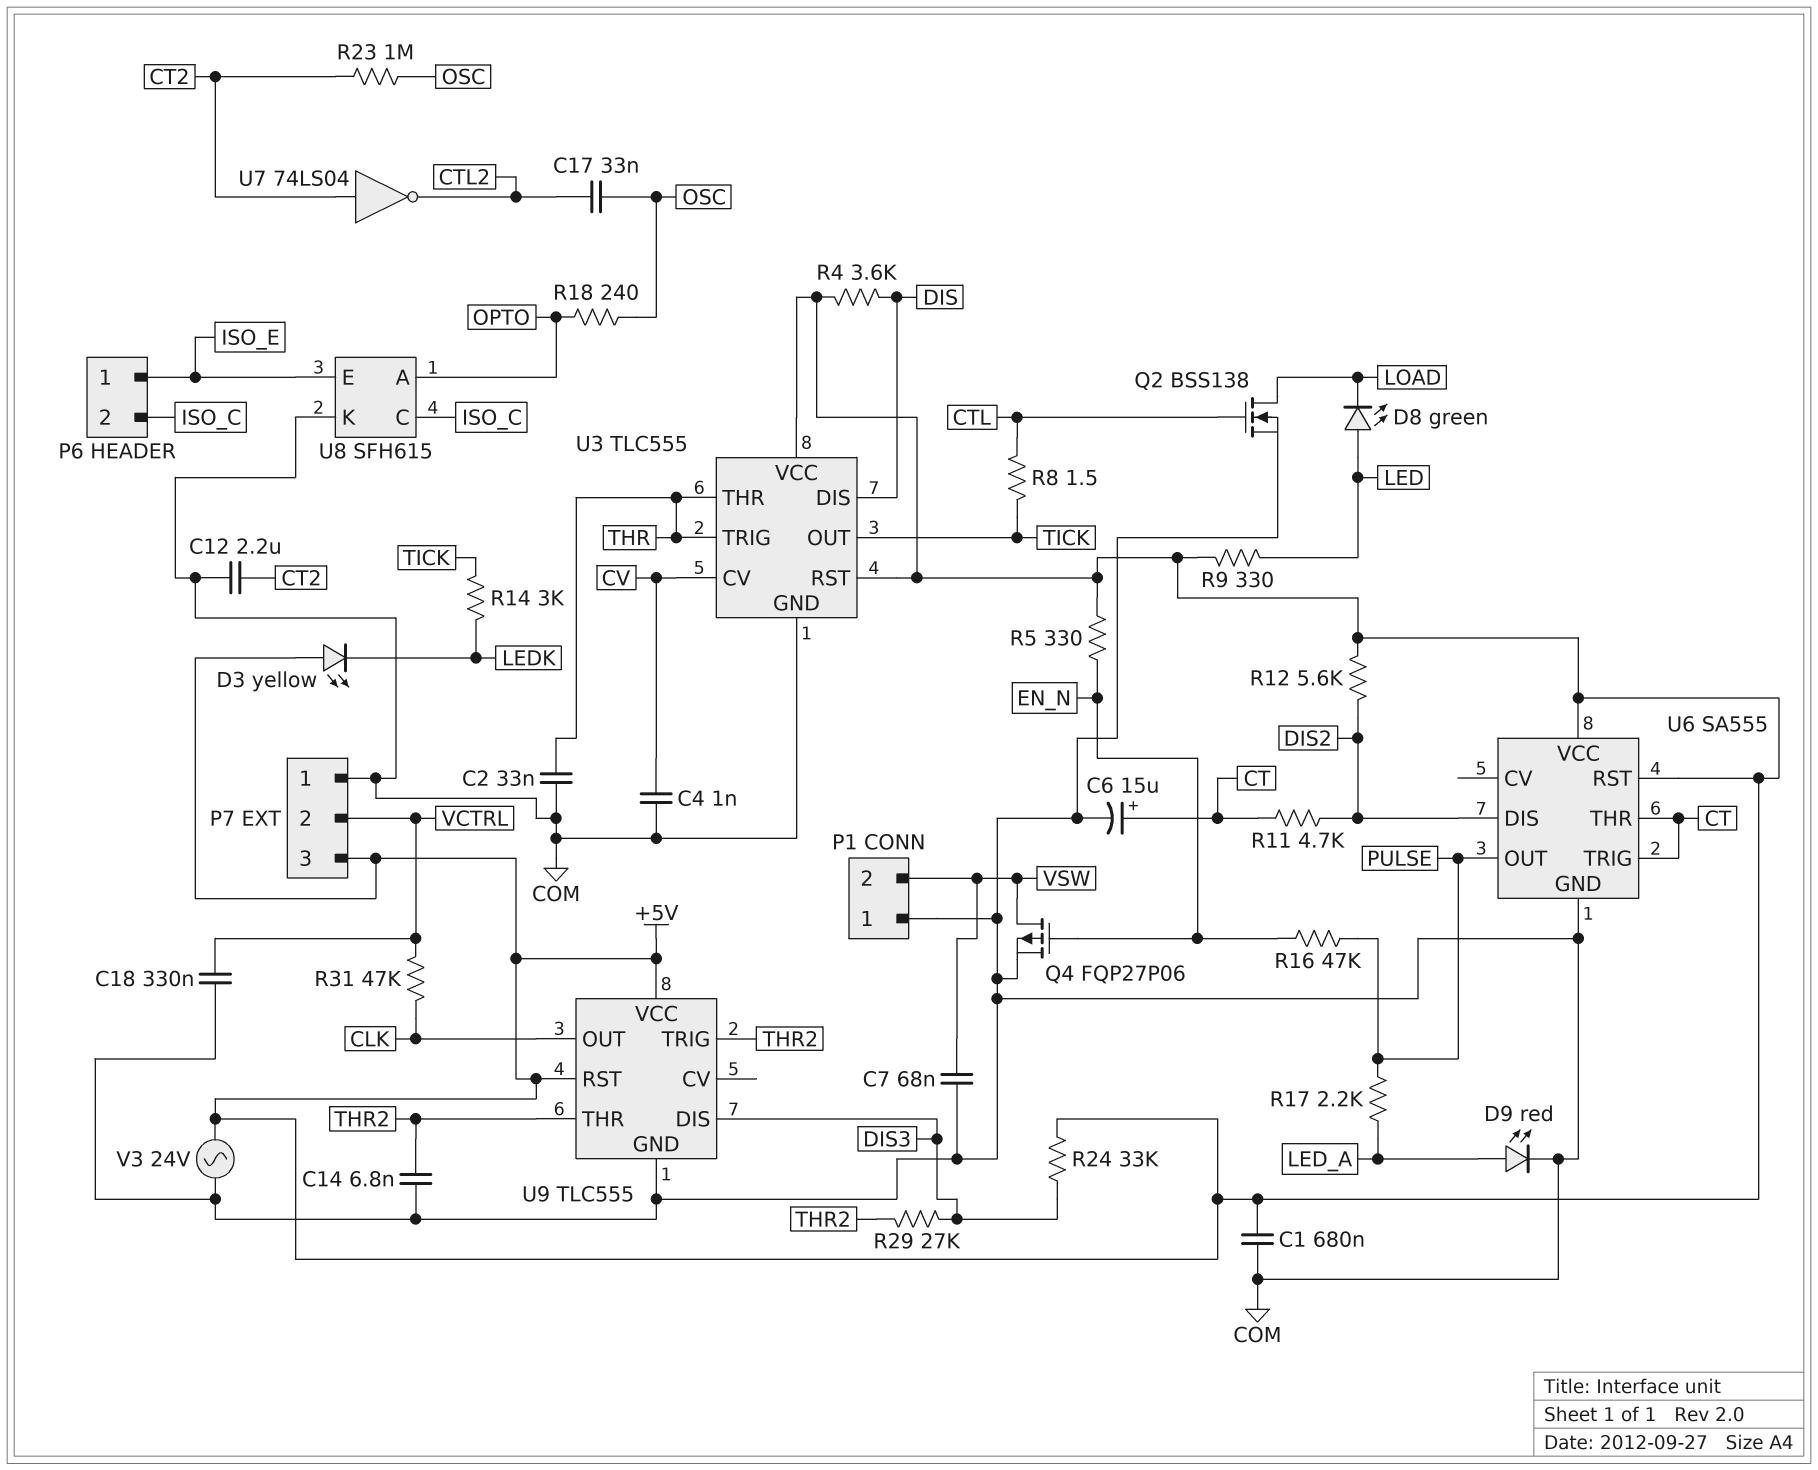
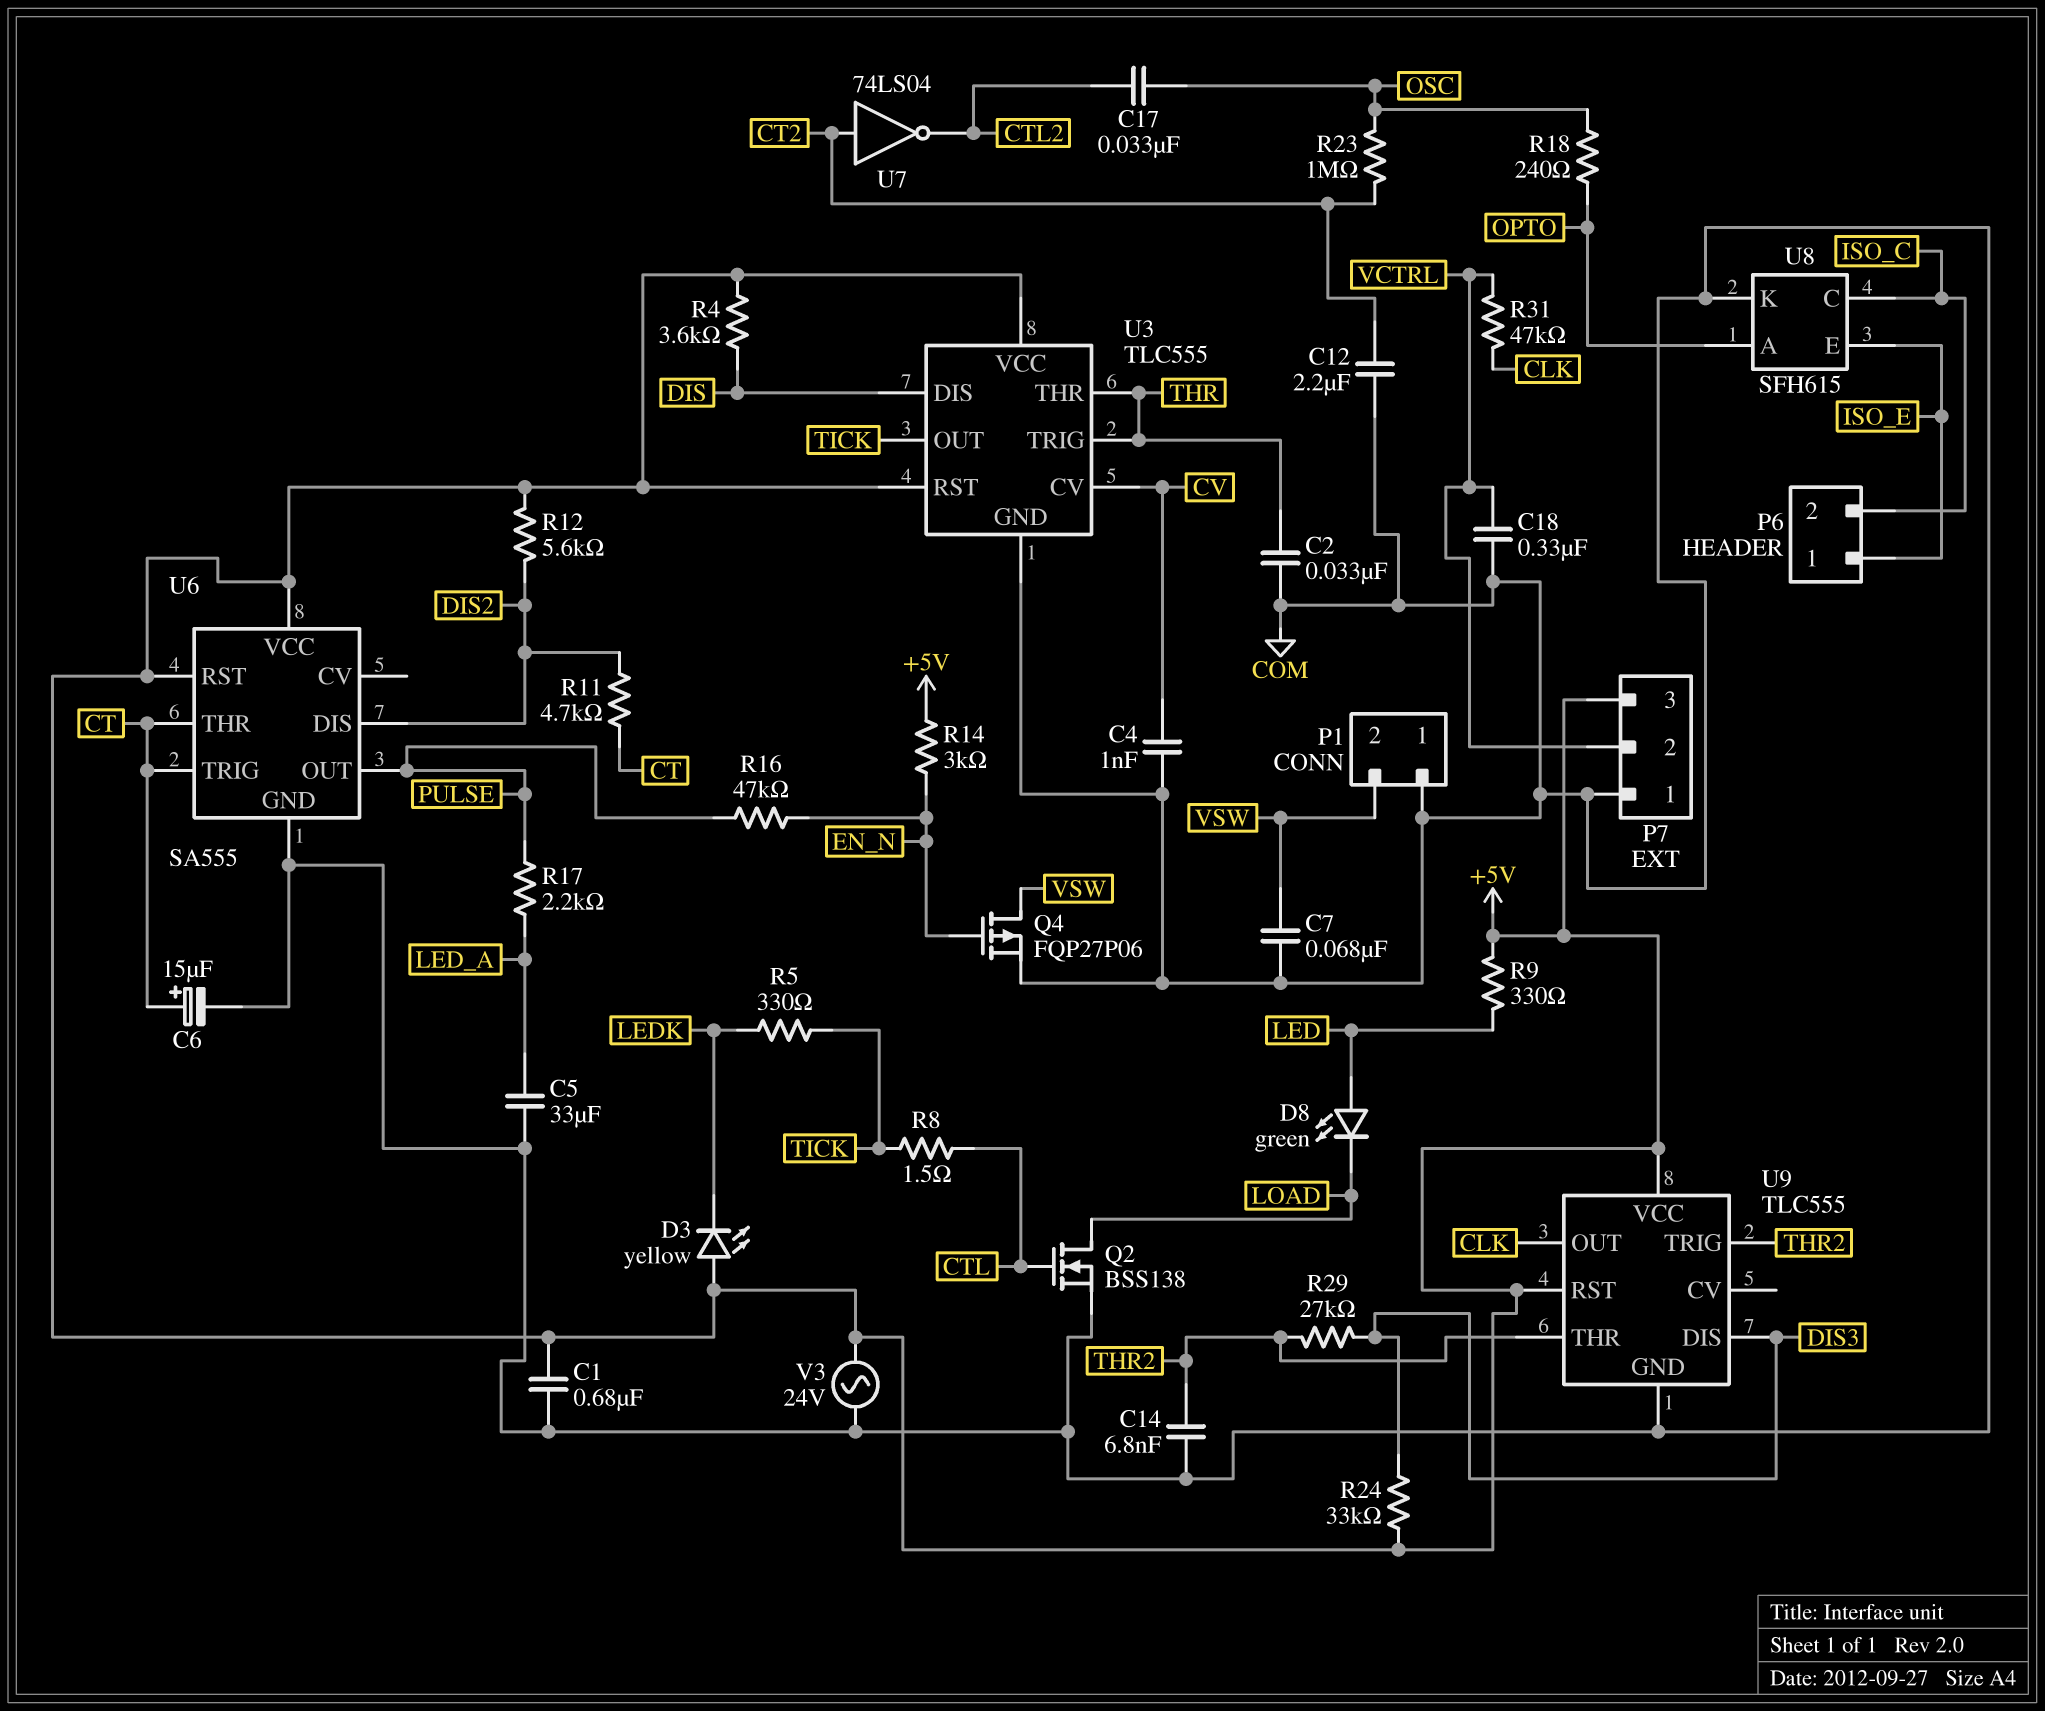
C5: none -> 33uF (COM, LED_A)
D9: LED red (A LED_A, K COM) -> none
R5: 330 (+5V, EN_N) -> 330 (LEDK, TICK)
R14: 3k (LEDK, TICK) -> 3k (+5V, EN_N)

